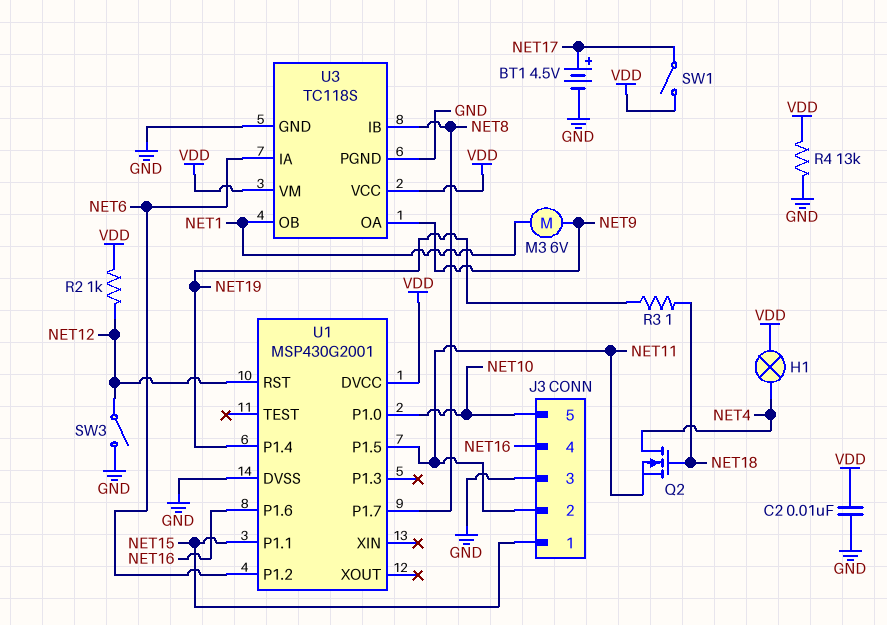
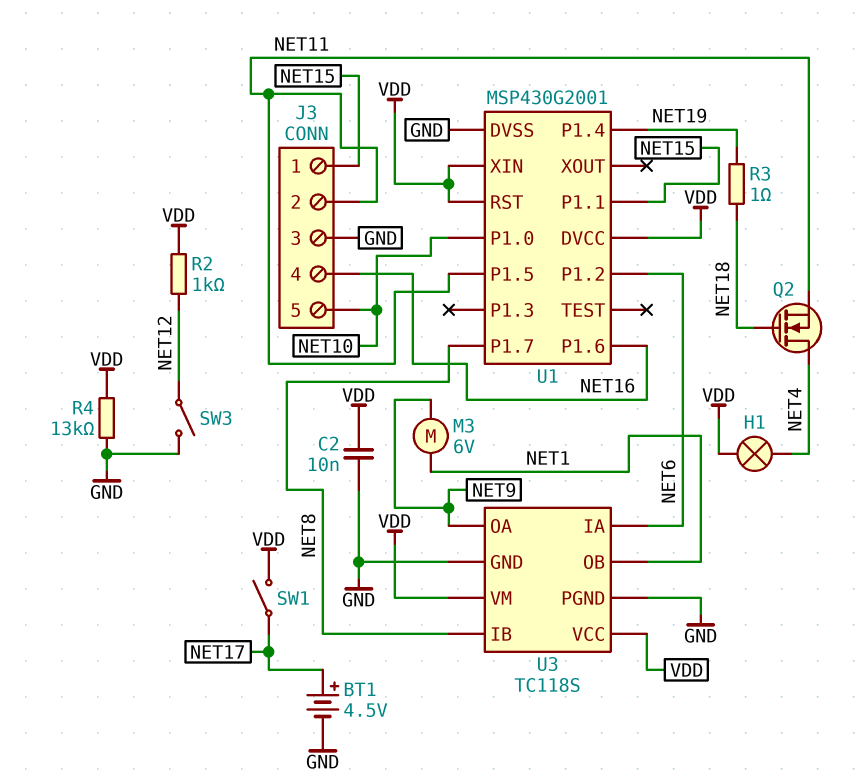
U1 pin RST: NET12 -> VDD
U1 pin XIN: none -> VDD

